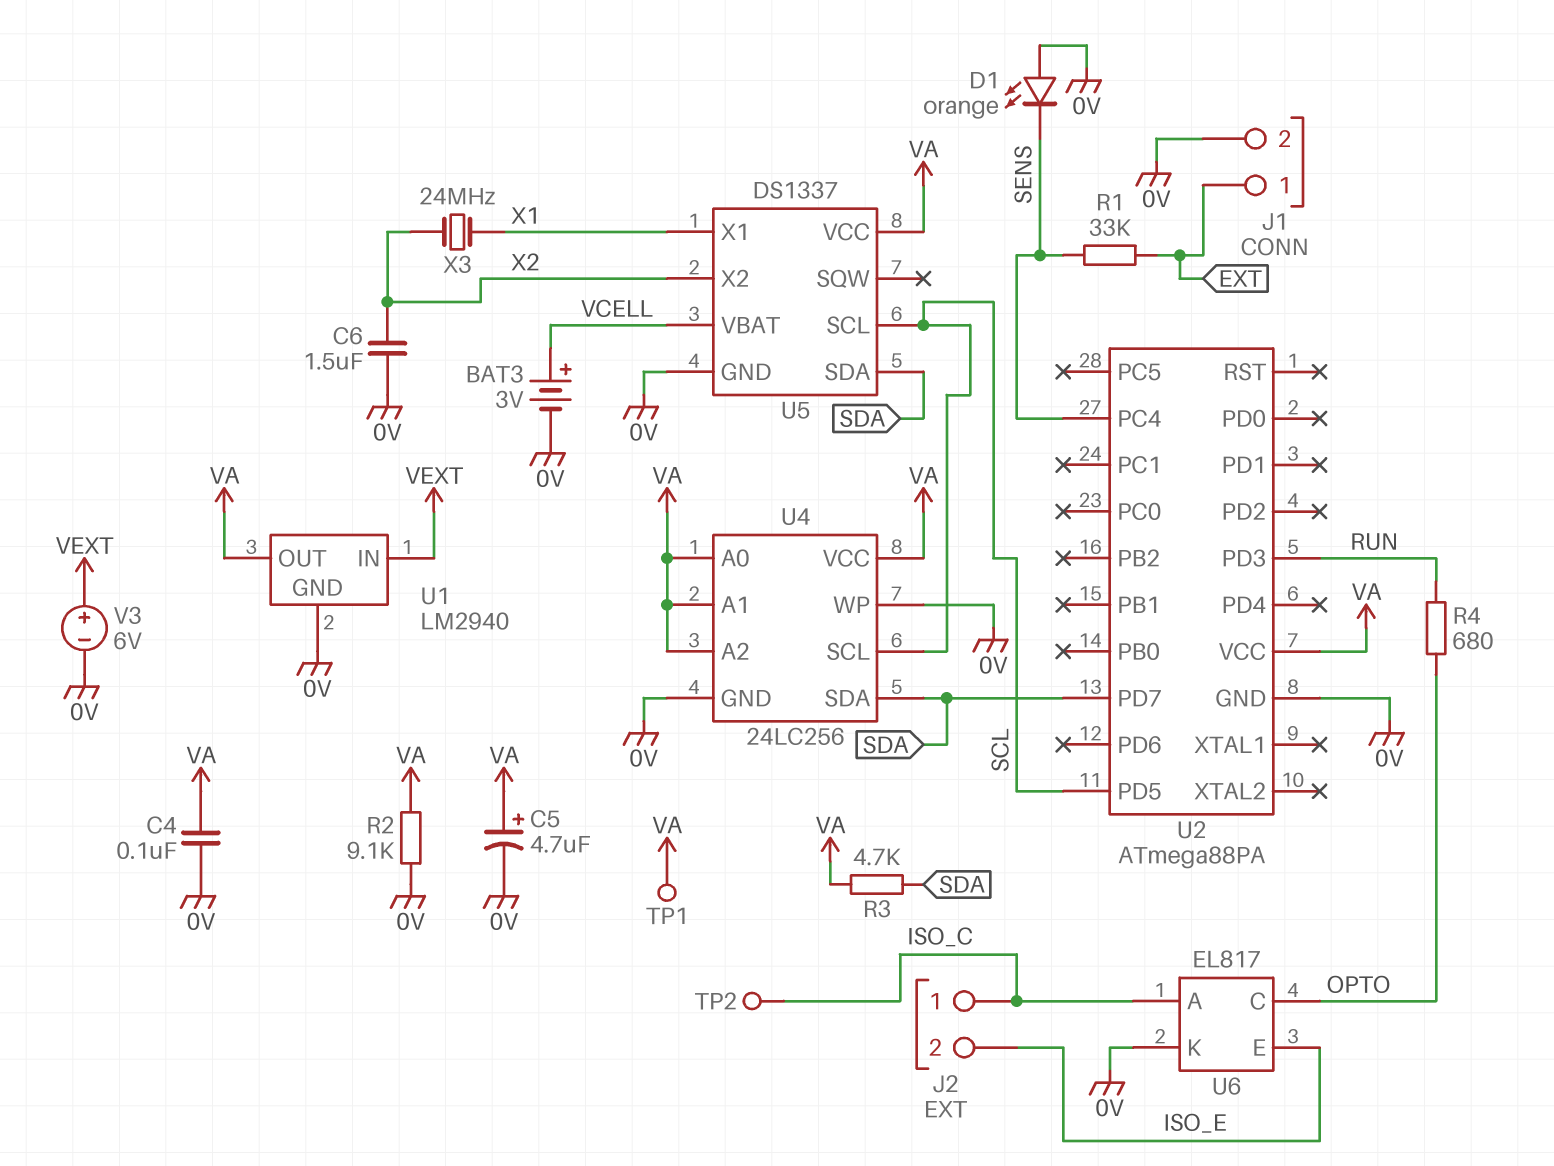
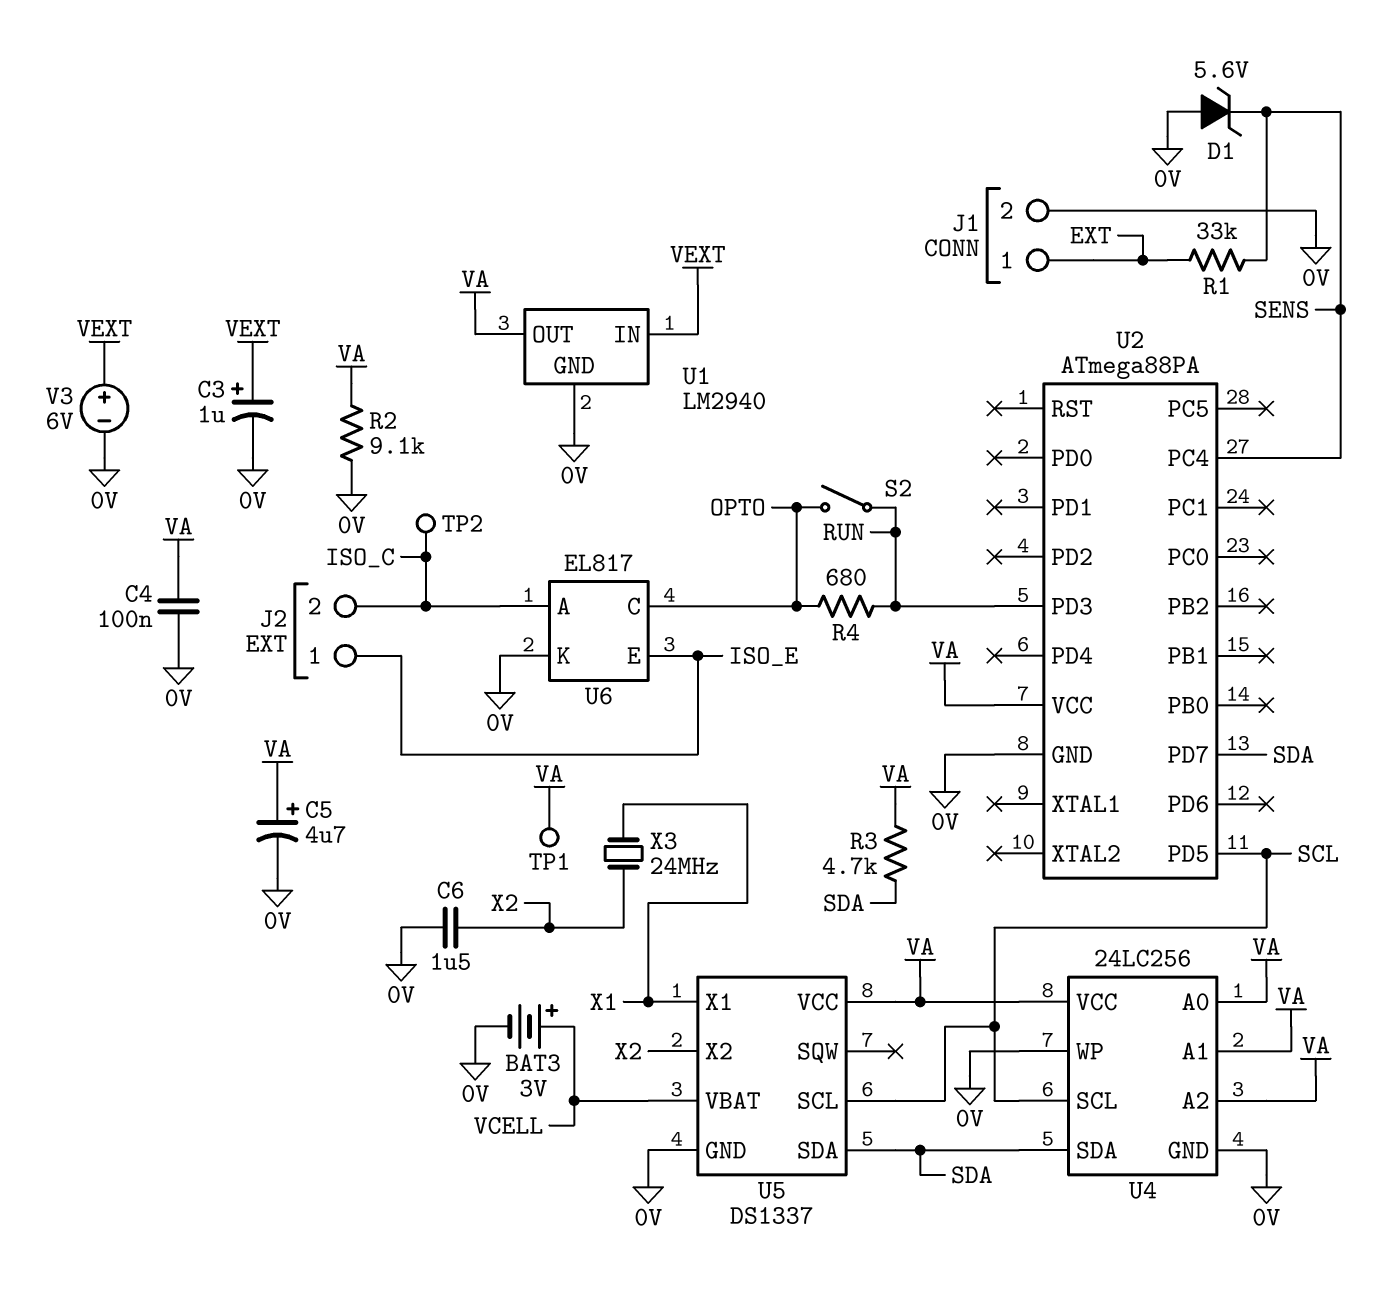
C3: none -> 1uF (plus VEXT, minus 0V)
D1: LED orange (A 0V, K SENS) -> zener 5.6V (A 0V, K SENS)
J2 pin 1: ISO_C -> ISO_E
J2 pin 2: ISO_E -> ISO_C
S2: none -> switch (OPTO, RUN)

